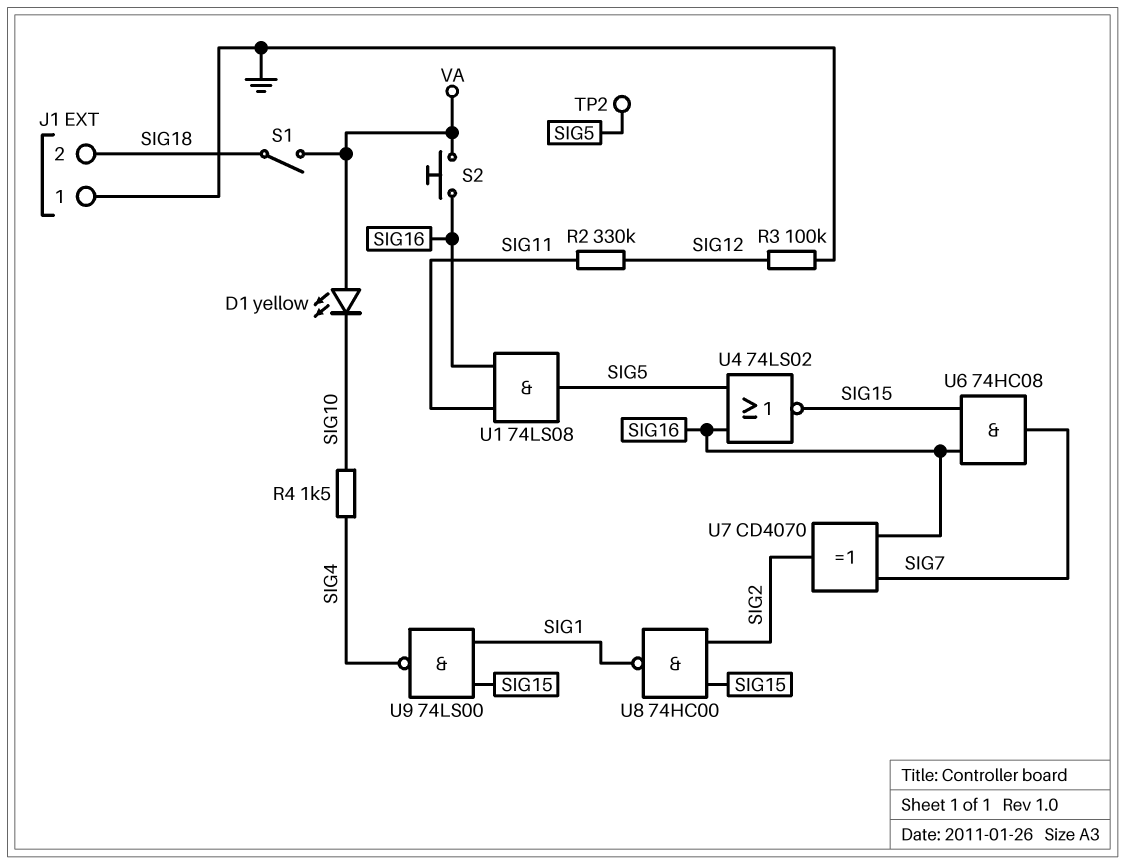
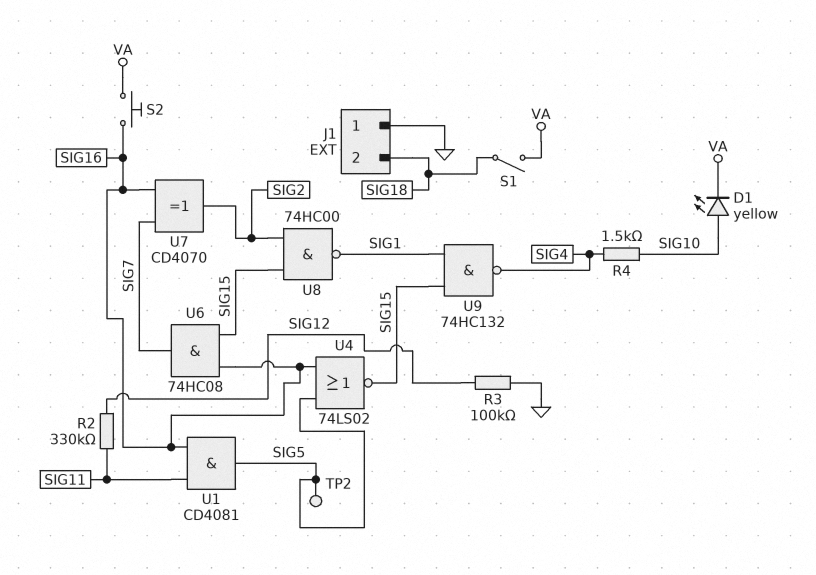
D1: LED yellow (A VA, K SIG10) -> LED yellow (A SIG10, K VA)
U1: AND 74LS08 (in SIG11, in SIG16, out SIG5) -> AND CD4081 (in SIG11, in SIG16, out SIG5)
U9: NAND 74LS00 (in SIG1, in SIG15, out SIG4) -> NAND 74HC132 (in SIG1, in SIG15, out SIG4)

